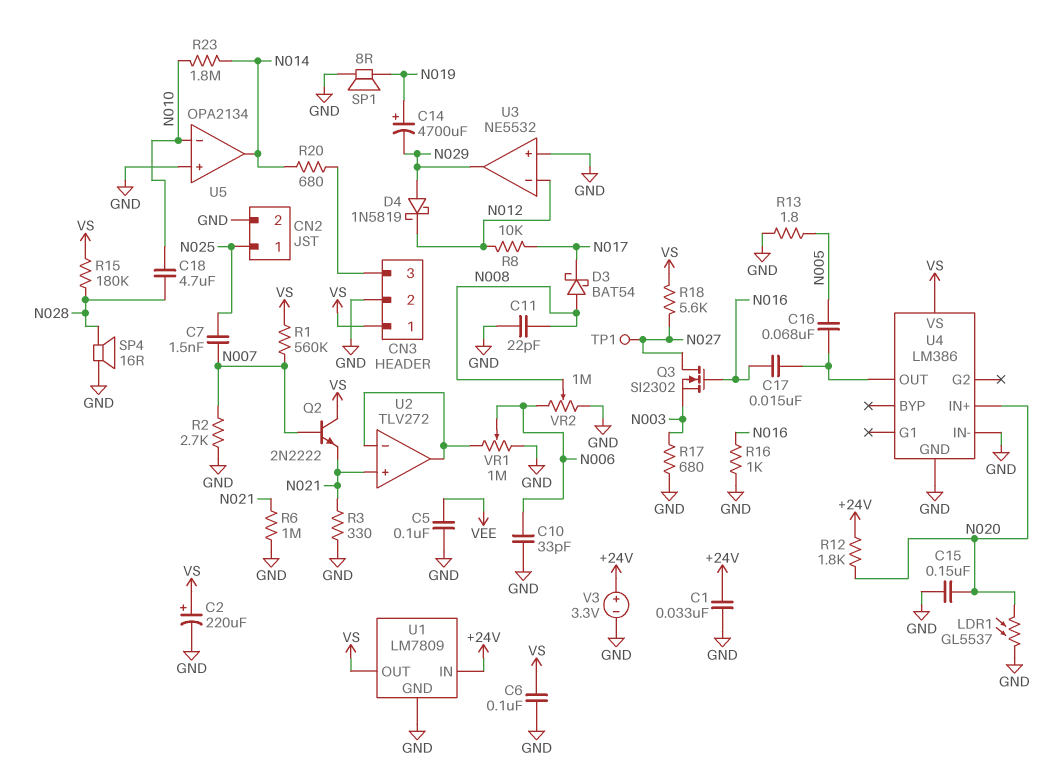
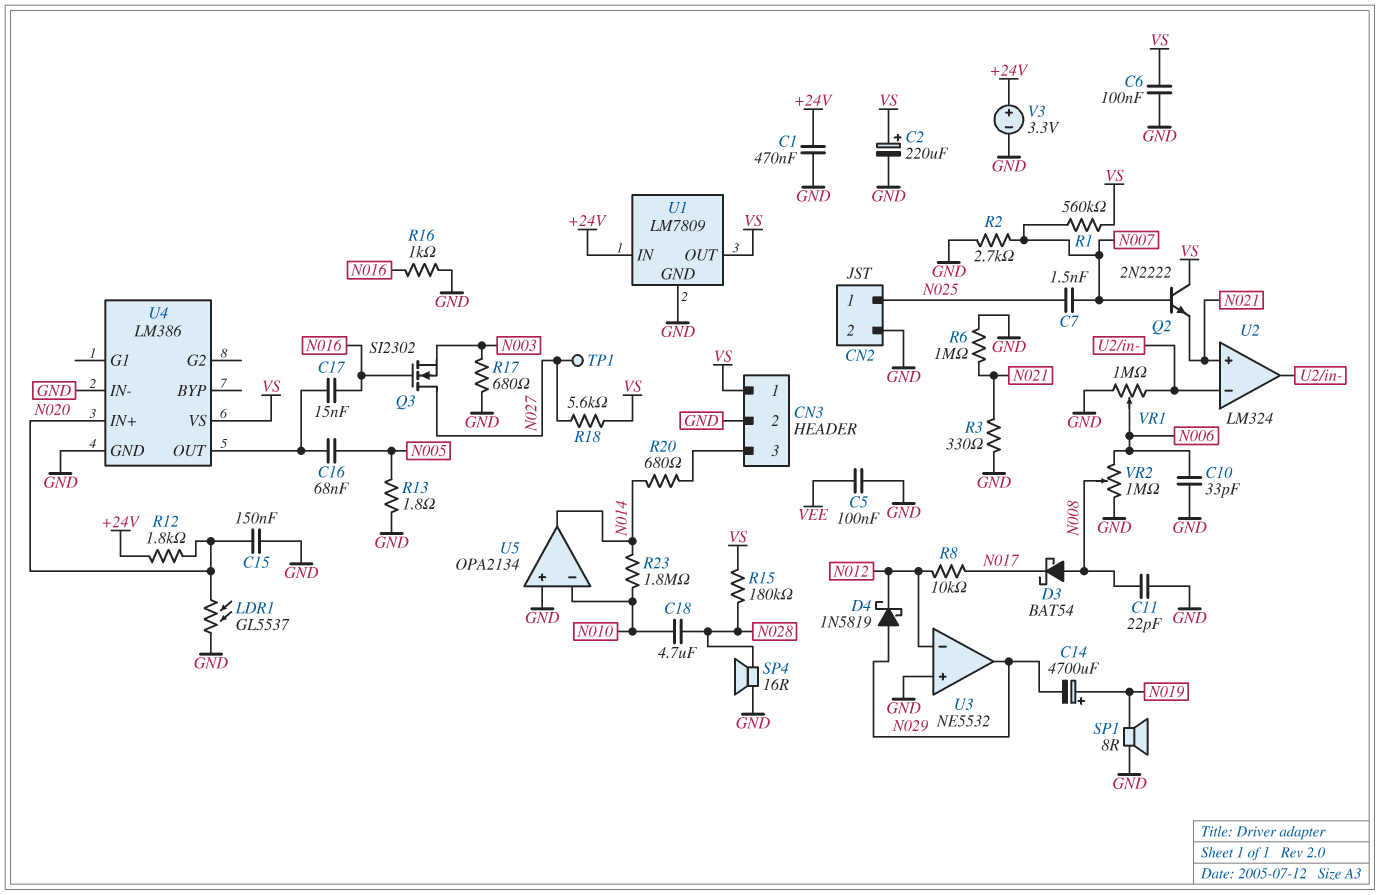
C1: 33nF (+24V, GND) -> 470nF (+24V, GND)
U2: TLV272 -> LM324

